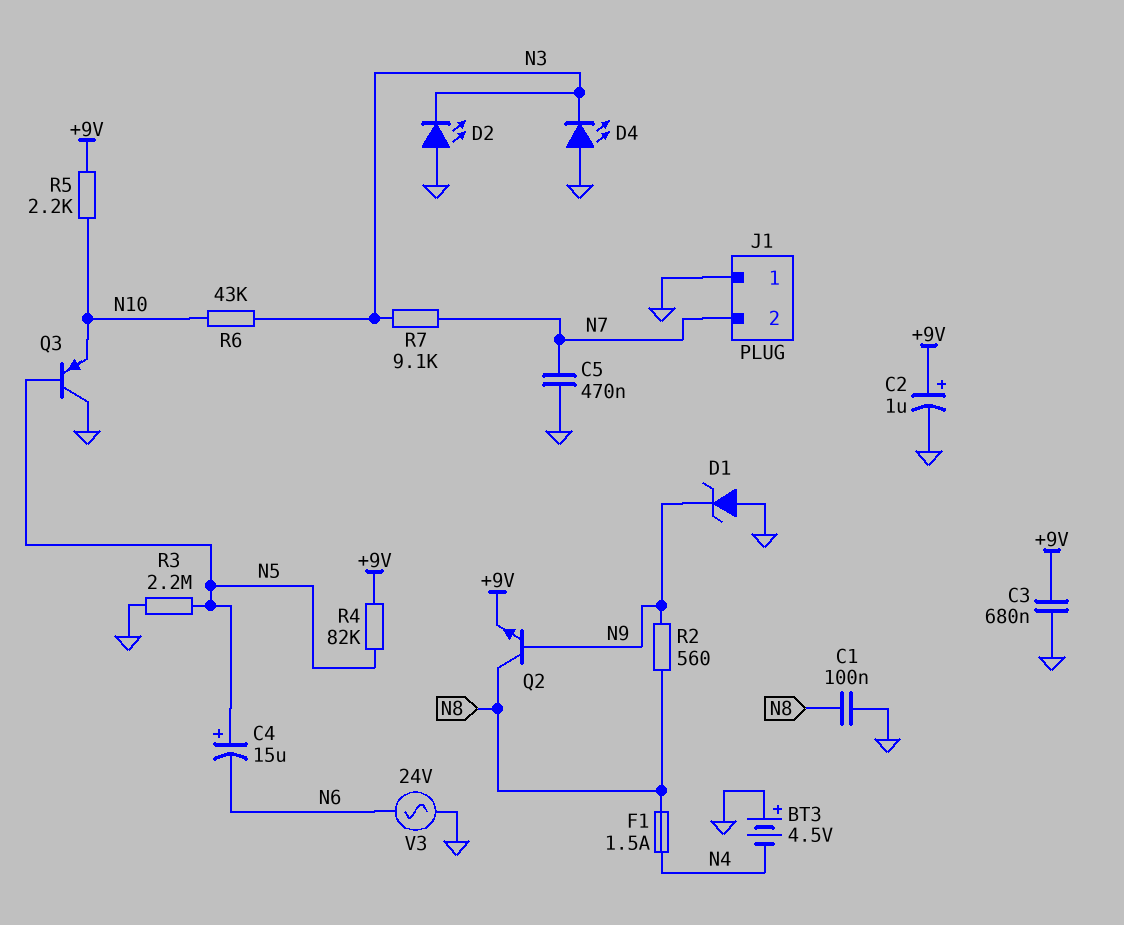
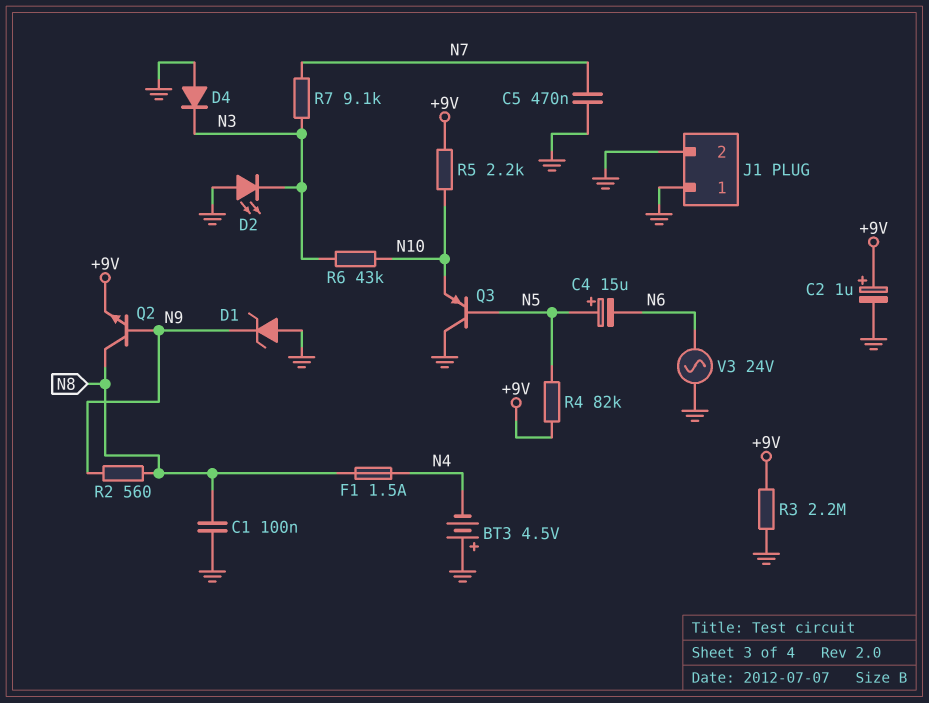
C3: 680nF (+9V, GND) -> none
D4: LED (A GND, K N3) -> diode (A GND, K N3)
J1 pin 2: N7 -> GND
R3: 2.2M (GND, N5) -> 2.2M (+9V, GND)

